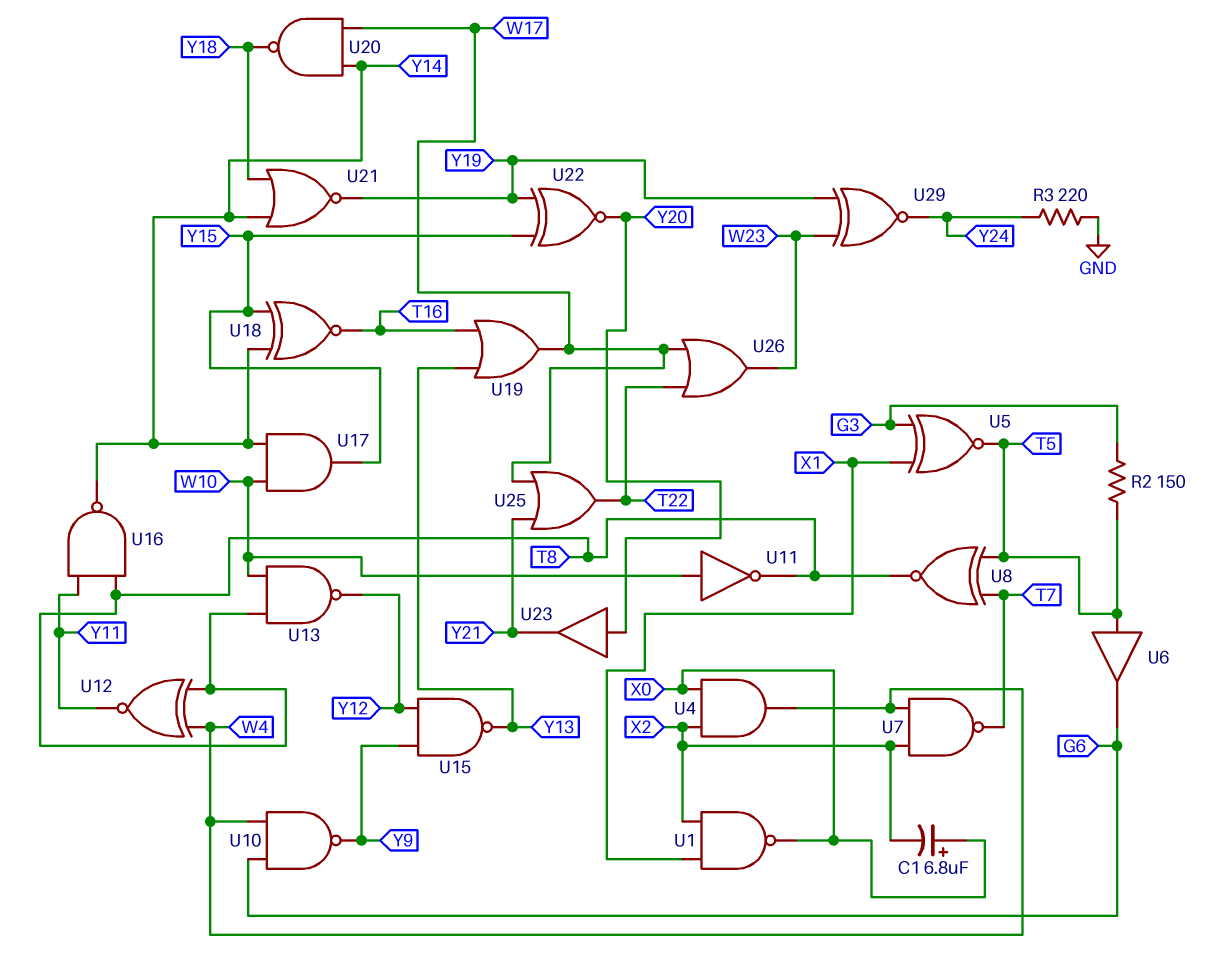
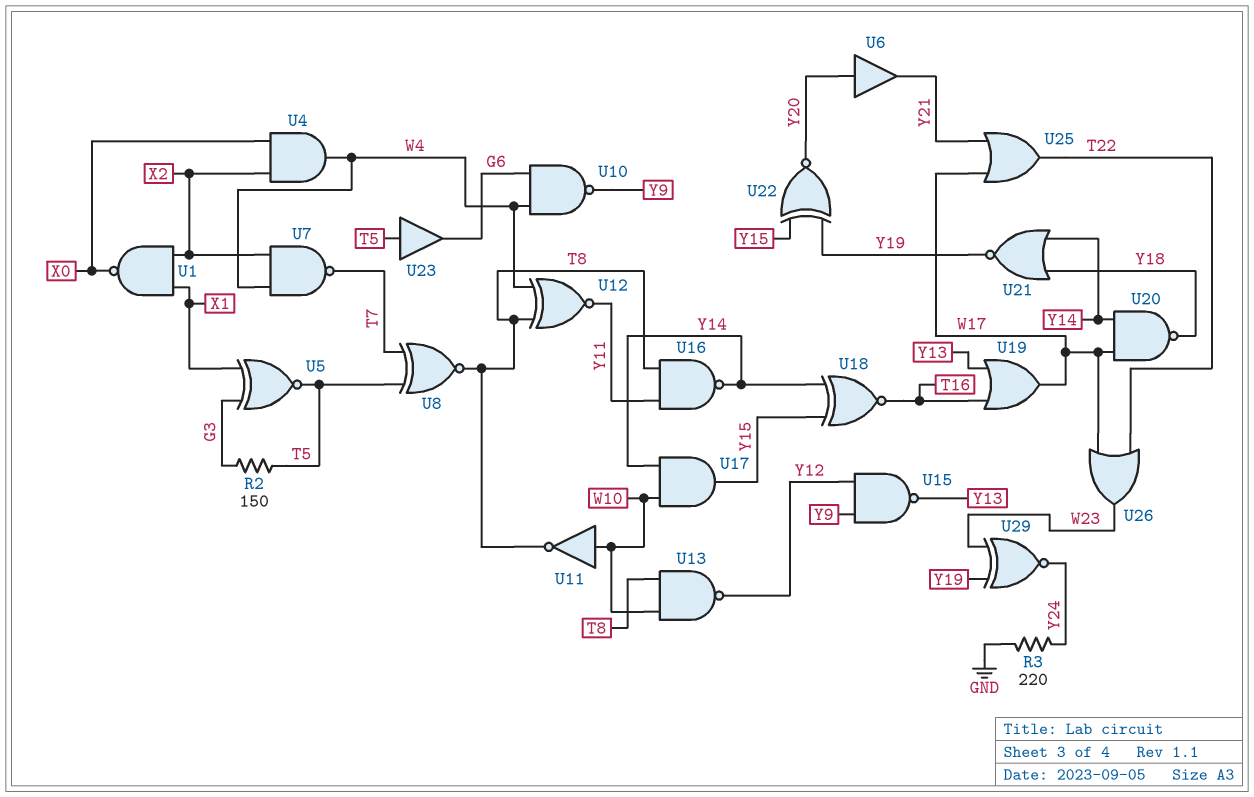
C1: 6.8uF (plus X0, minus X2) -> none
U6: buffer (in T5, out G6) -> buffer (in Y20, out Y21)
U23: buffer (in Y20, out Y21) -> buffer (in T5, out G6)

